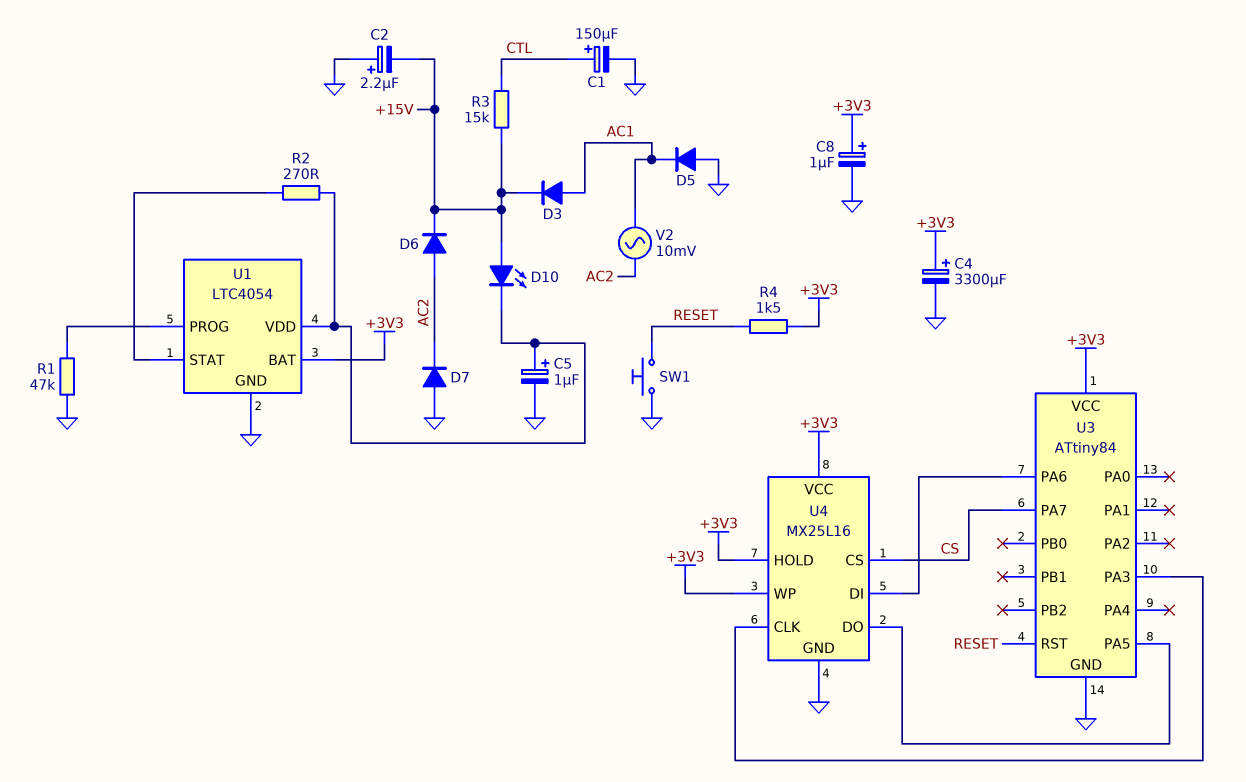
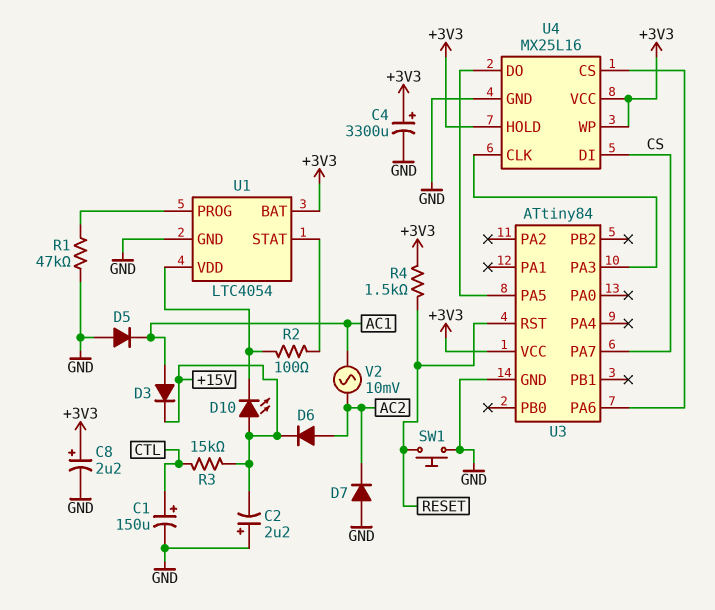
C5: 1uF (plus U1/VDD, minus GND) -> none
C8: 1uF (plus +3V3, minus GND) -> 2.2uF (plus +3V3, minus GND)
R2: 270 (U1/STAT, U1/VDD) -> 100 (U1/STAT, U1/VDD)
U4 pin CS: CS -> U3/PA6
U4 pin DI: U3/PA6 -> CS

